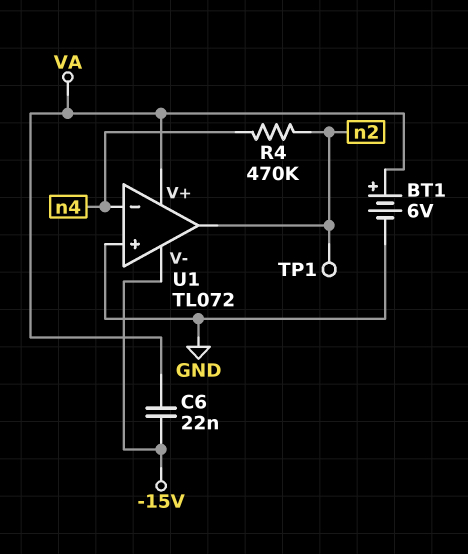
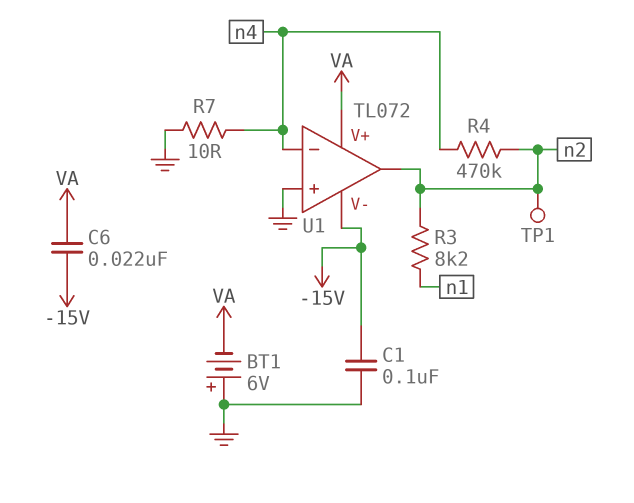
BT1: 6V (plus VA, minus GND) -> 6V (plus GND, minus VA)
C1: none -> 100nF (-15V, GND)
R3: none -> 8.2k (n1, n2)
R7: none -> 10 (GND, n4)

